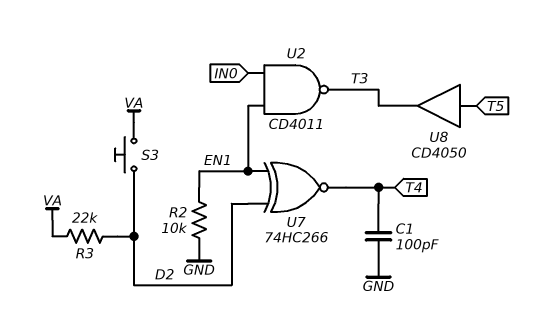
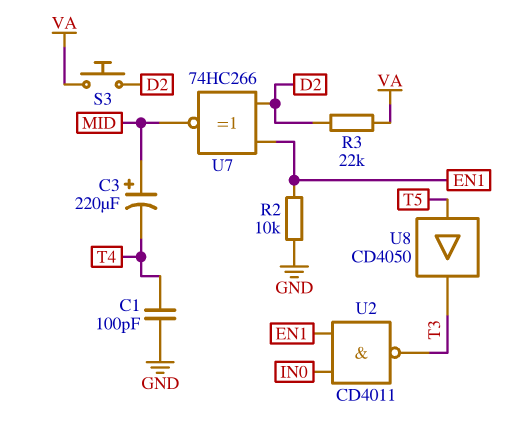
C3: none -> 220uF (plus MID, minus T4)
U7: XNOR 74HC266 (in D2, in EN1, out T4) -> XNOR 74HC266 (in D2, in EN1, out MID)

